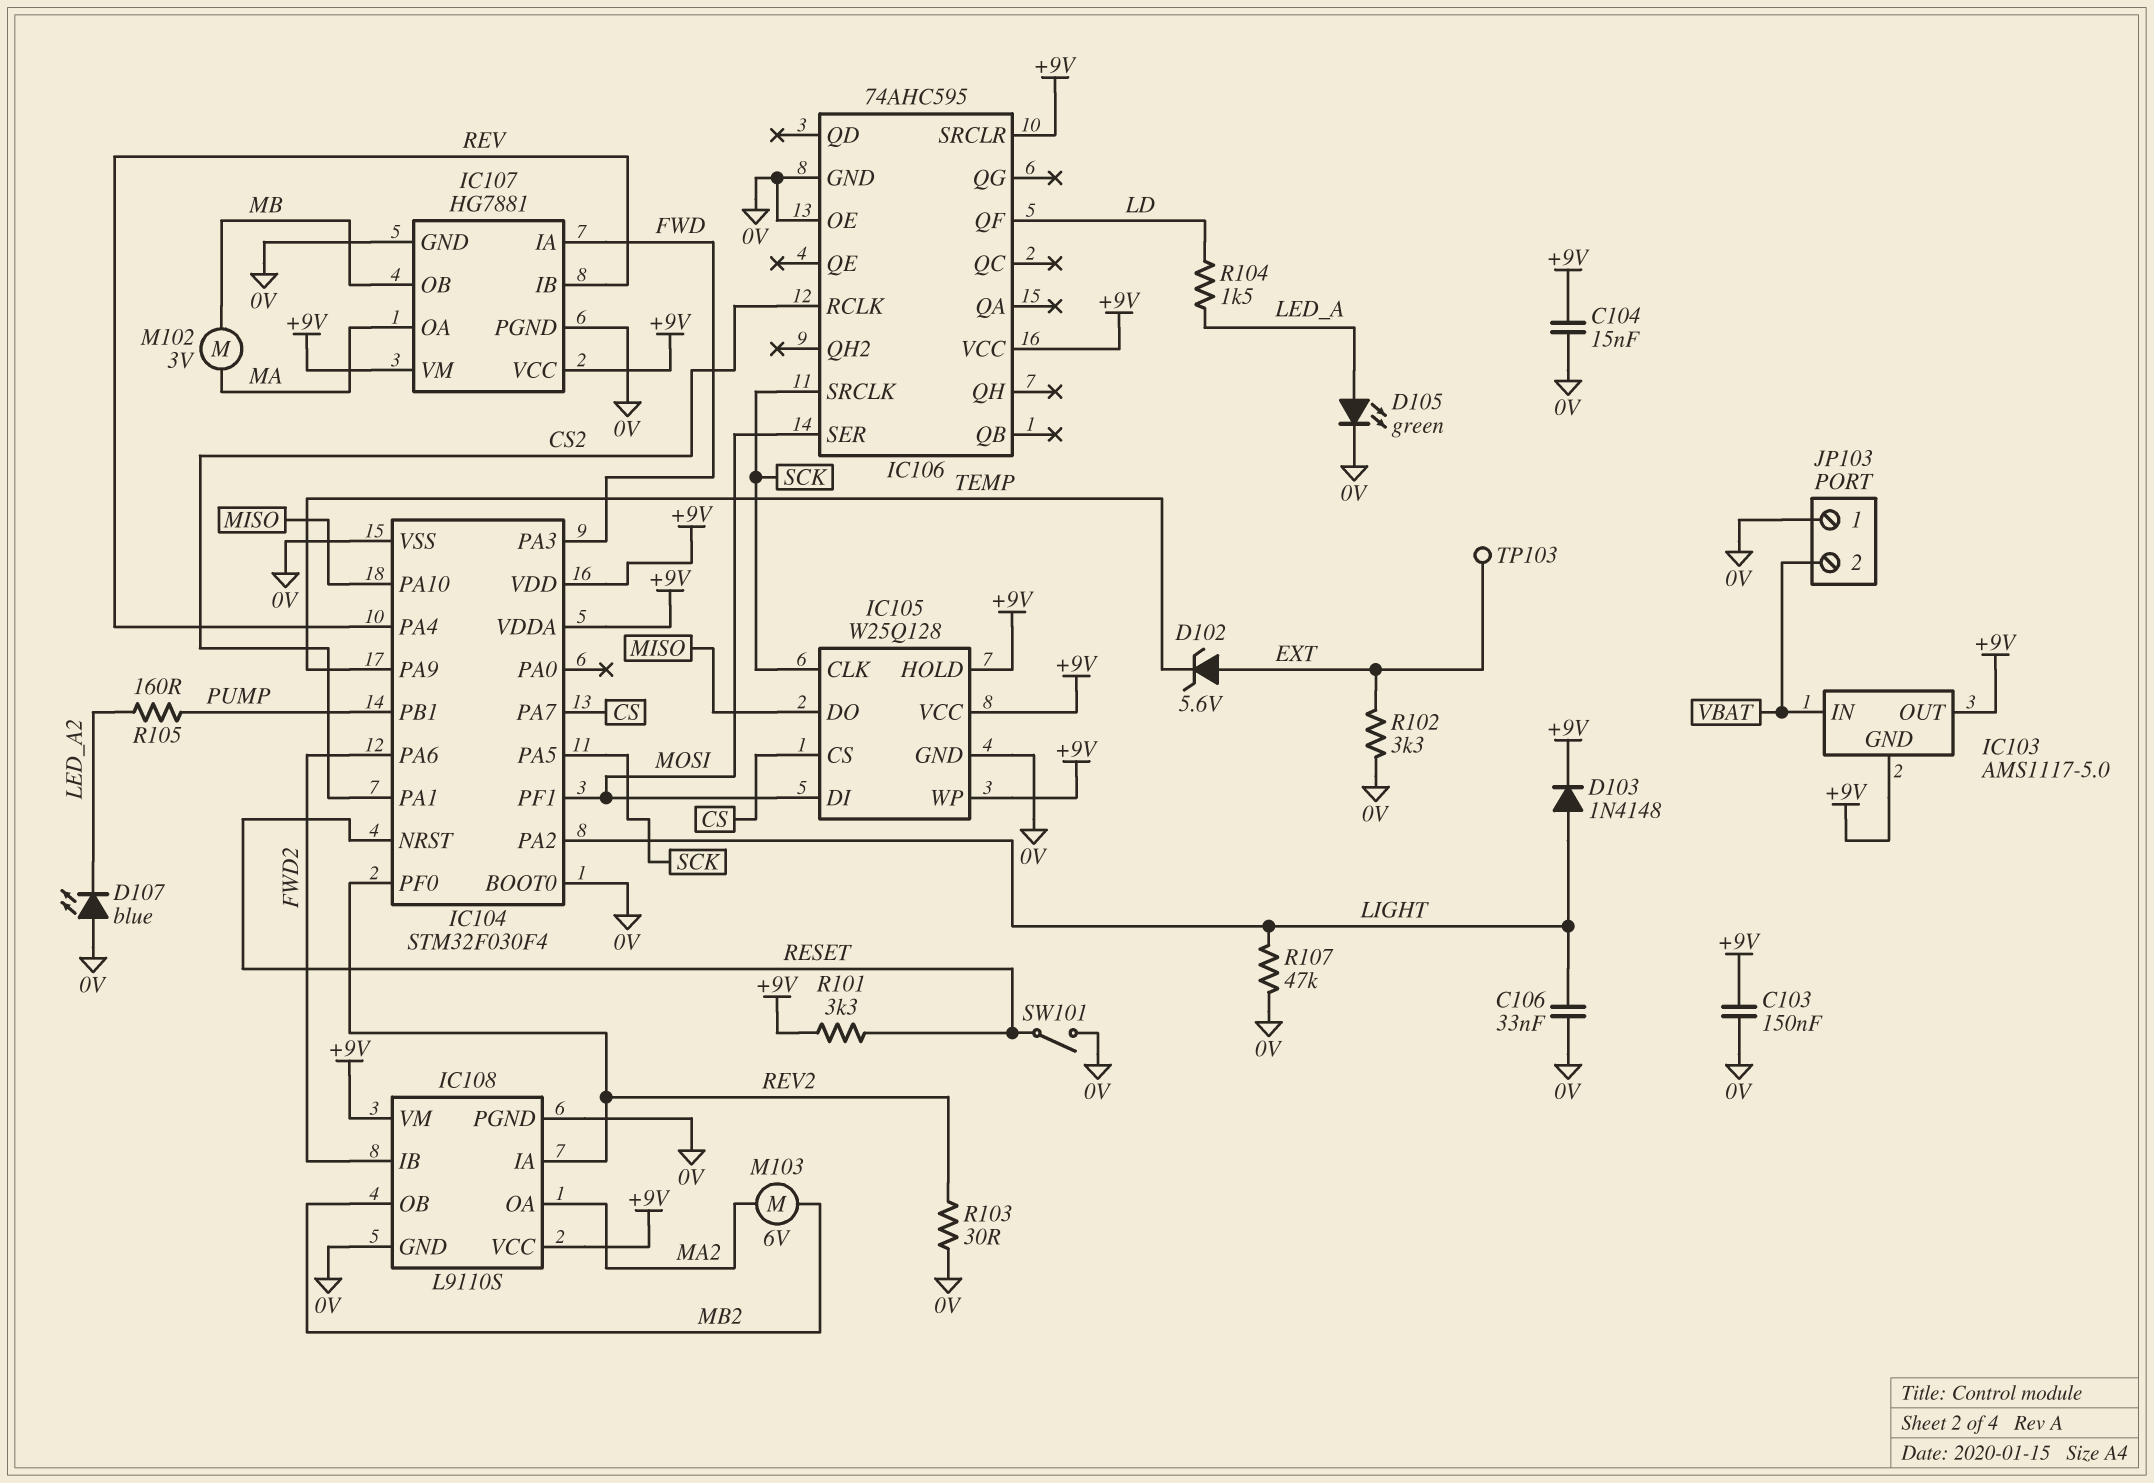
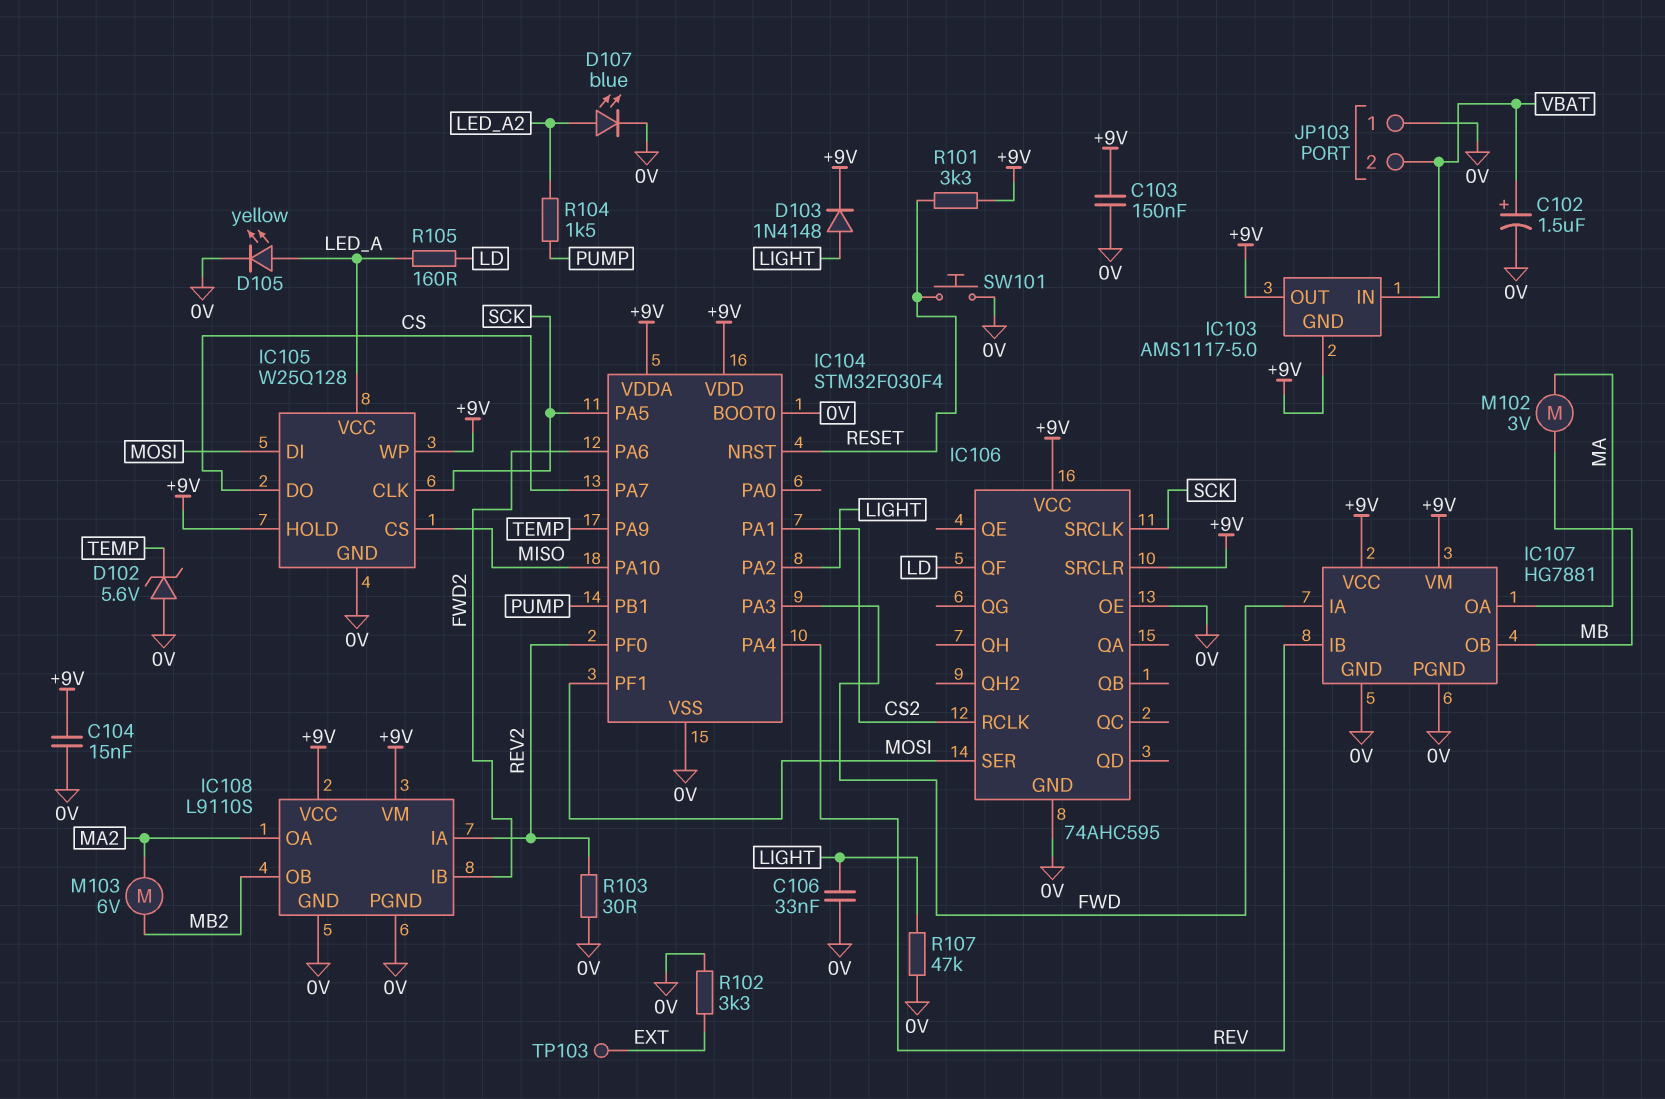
C102: none -> 1.5uF (plus VBAT, minus 0V)
D102: zener 5.6V (A EXT, K TEMP) -> zener 5.6V (A 0V, K TEMP)
D105: LED green (A LED_A, K 0V) -> LED yellow (A LED_A, K 0V)
D107: LED blue (A 0V, K LED_A2) -> LED blue (A LED_A2, K 0V)
IC105 pin CS: CS -> MISO
IC105 pin DO: MISO -> CS
IC105 pin VCC: +9V -> LED_A
R104: 1.5k (LD, LED_A) -> 1.5k (LED_A2, PUMP)
R105: 160 (LED_A2, PUMP) -> 160 (LD, LED_A)
SW101: switch (0V, RESET) -> button (0V, RESET)

